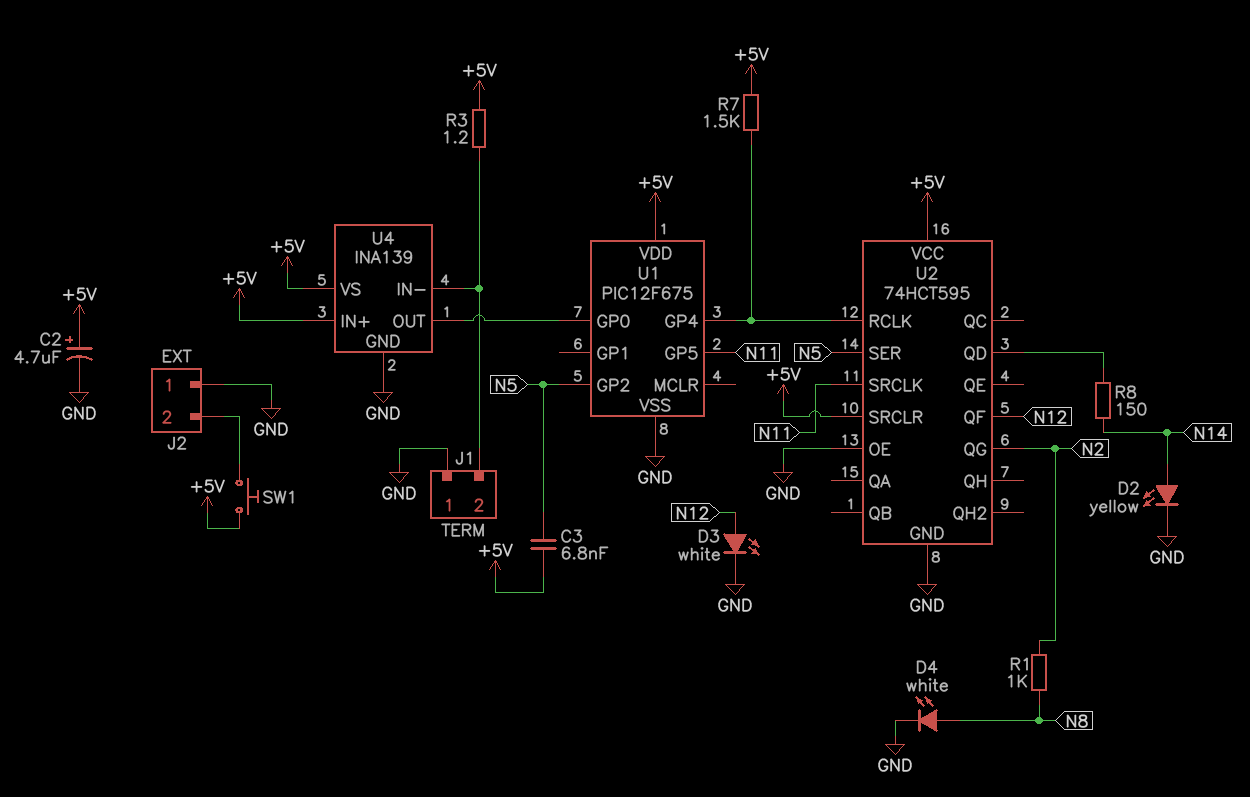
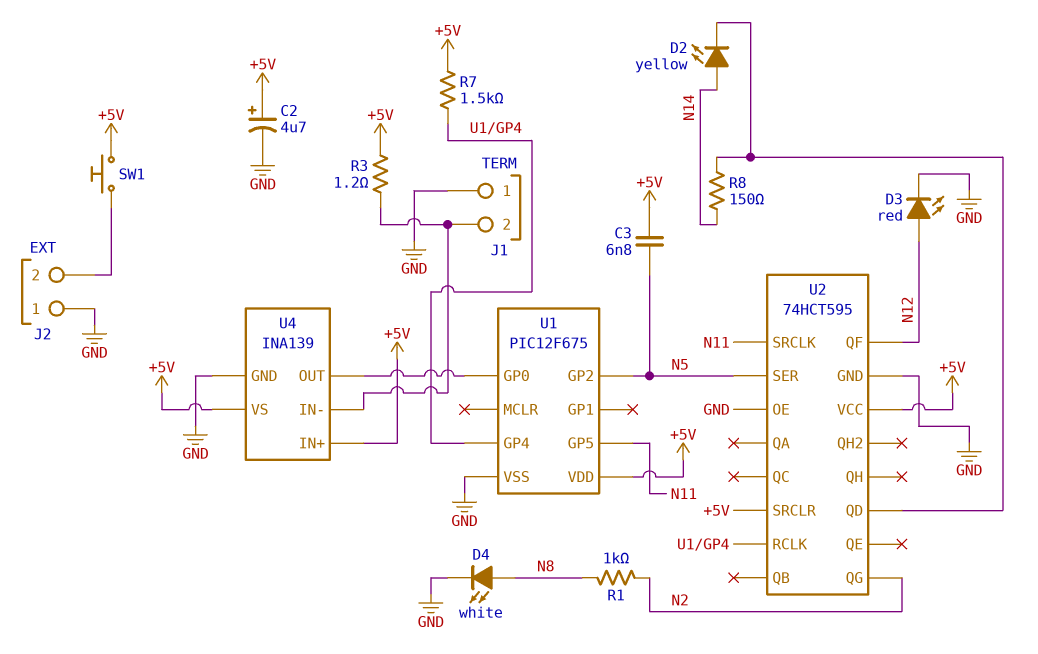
D2: LED yellow (A N14, K GND) -> LED yellow (A N14, K U2/QD)
D3: LED white (A N12, K GND) -> LED red (A N12, K GND)

